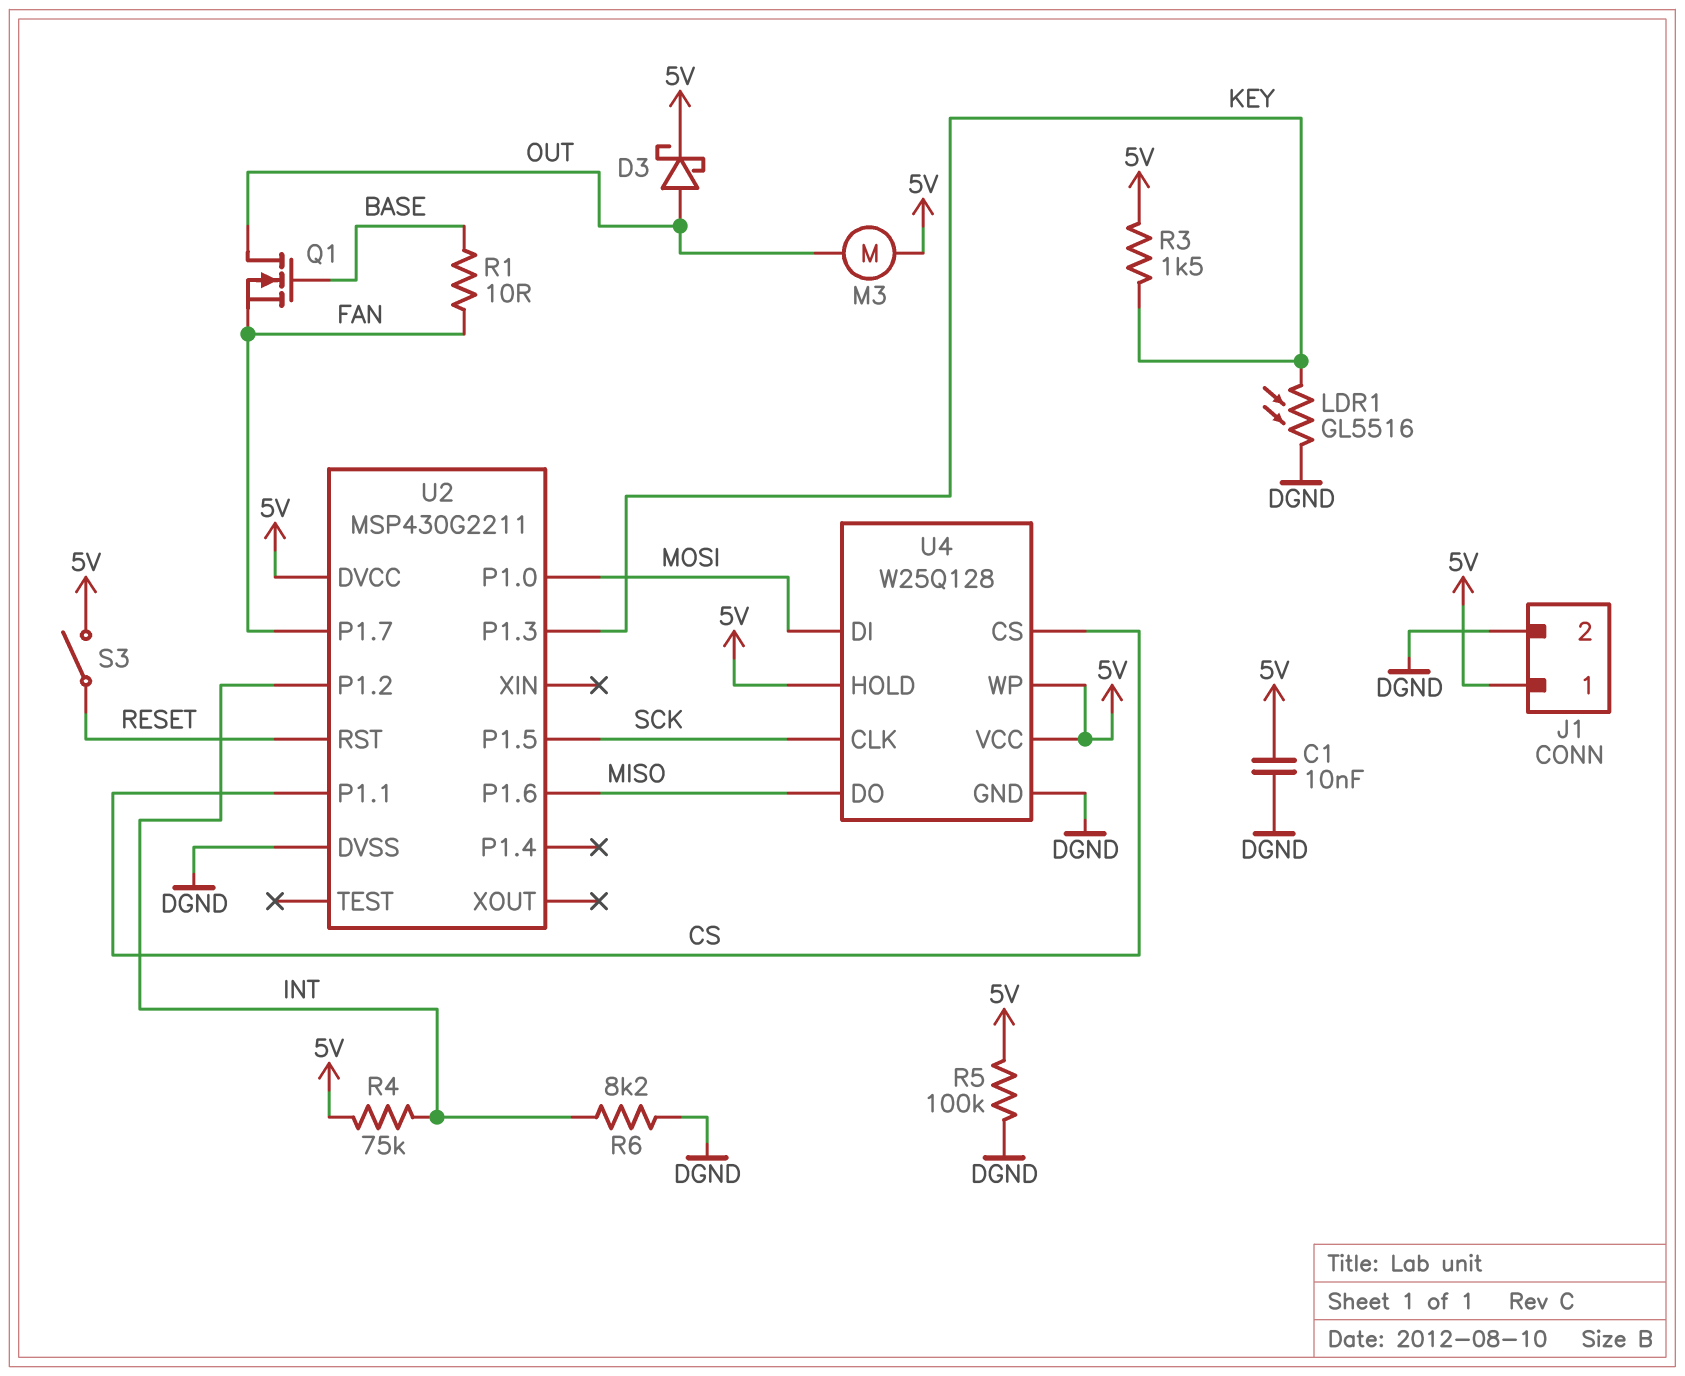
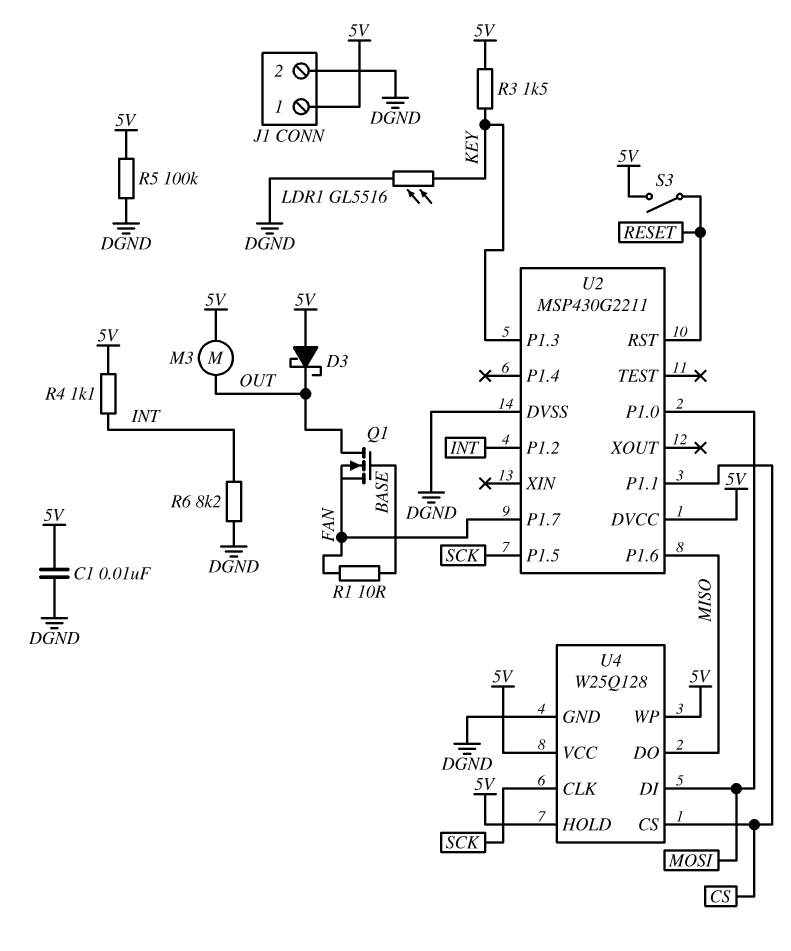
D3: schottky (A OUT, K 5V) -> schottky (A 5V, K OUT)
R4: 75k (5V, INT) -> 1.1k (5V, INT)

